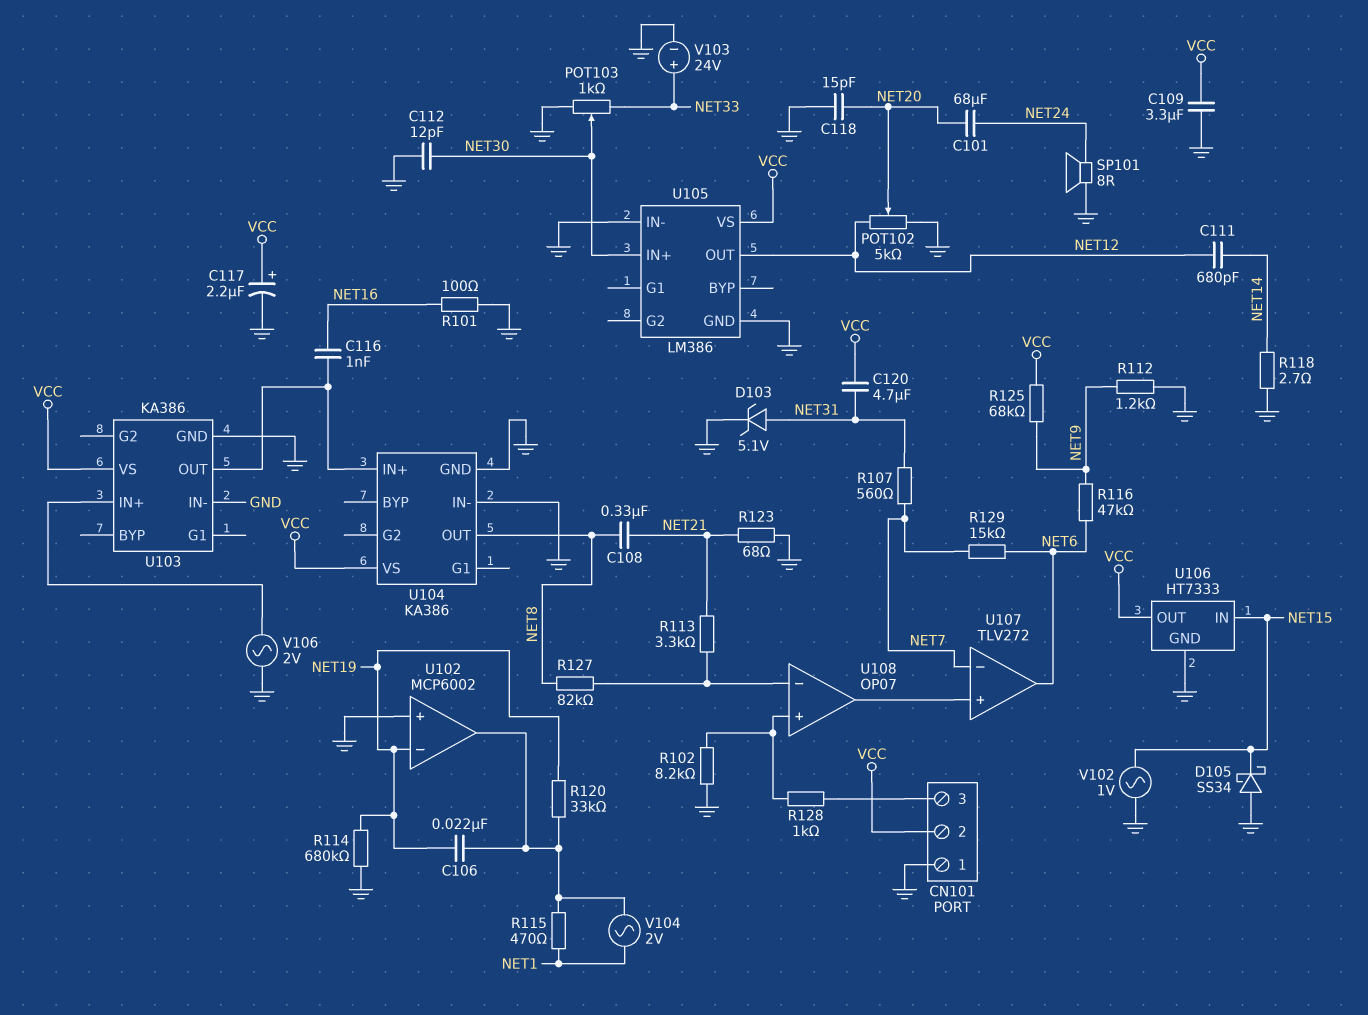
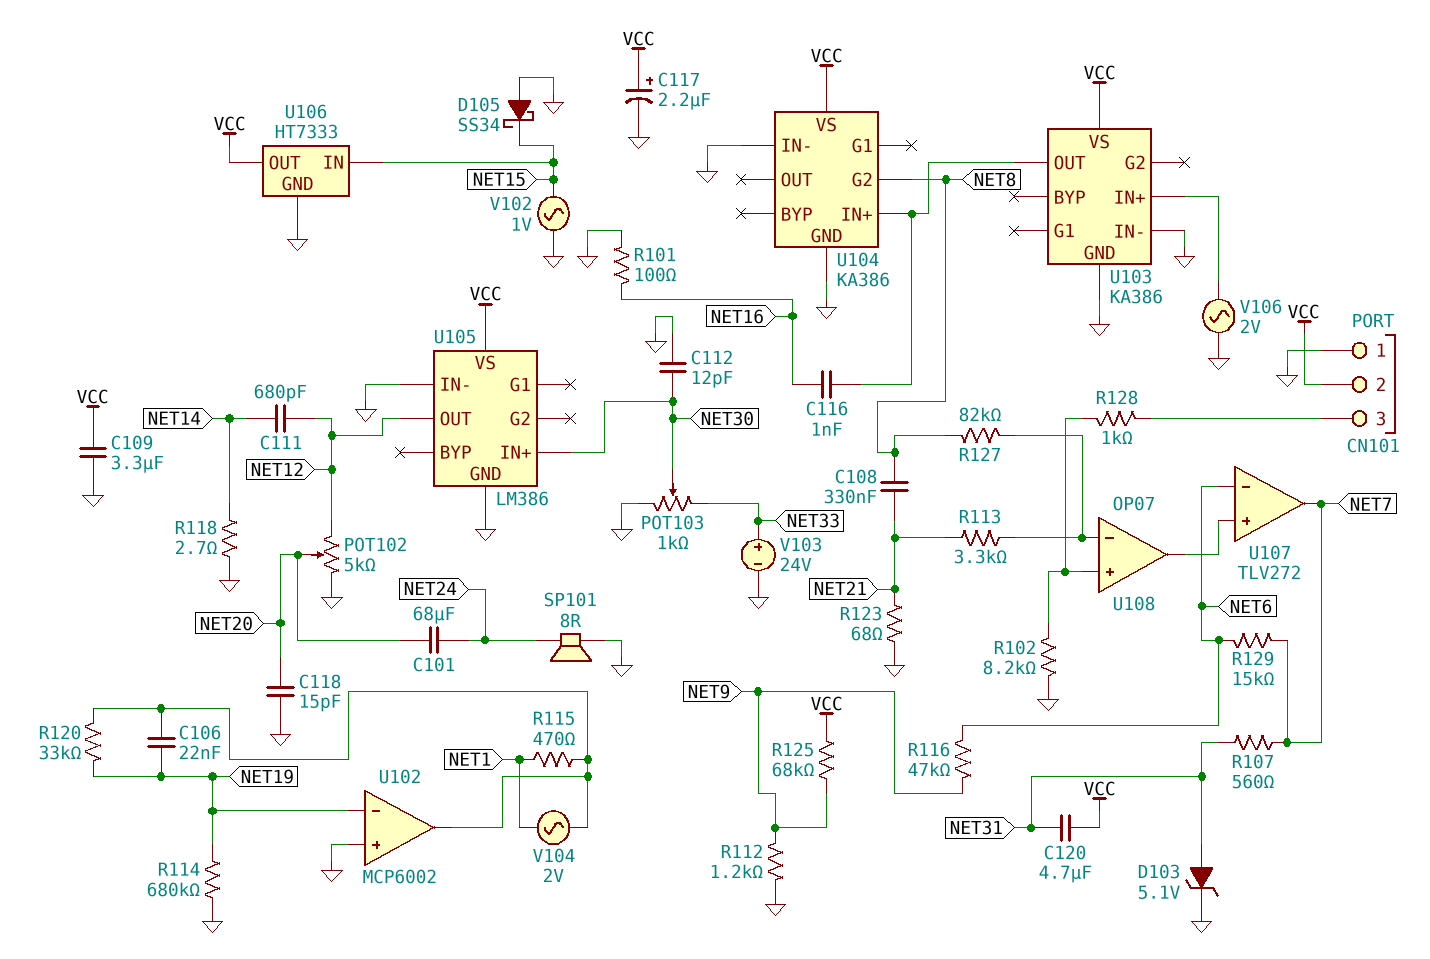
U104 pin G2: none -> NET8
U104 pin OUT: NET8 -> none
U107 pin in-: NET7 -> NET6
U107 pin out: NET6 -> NET7

